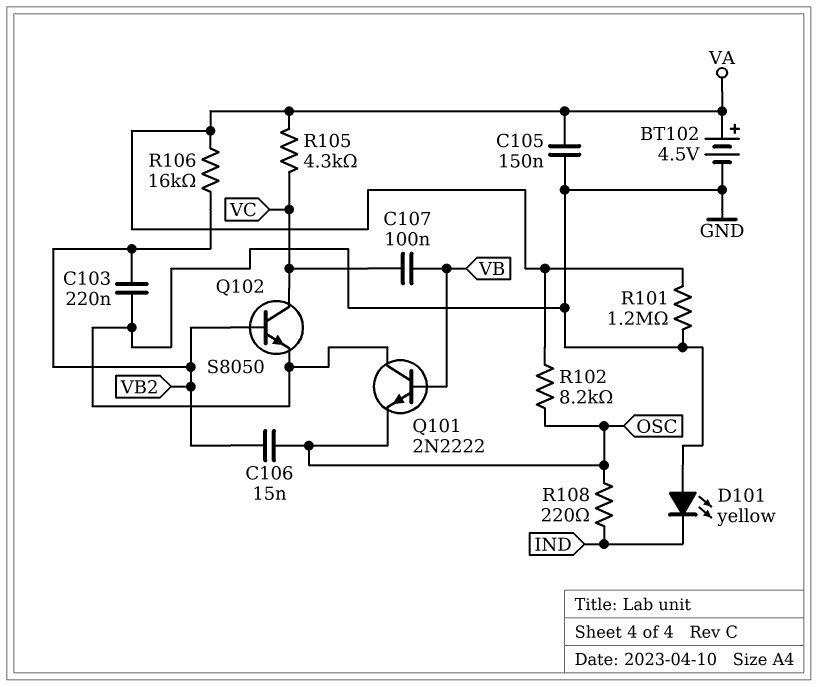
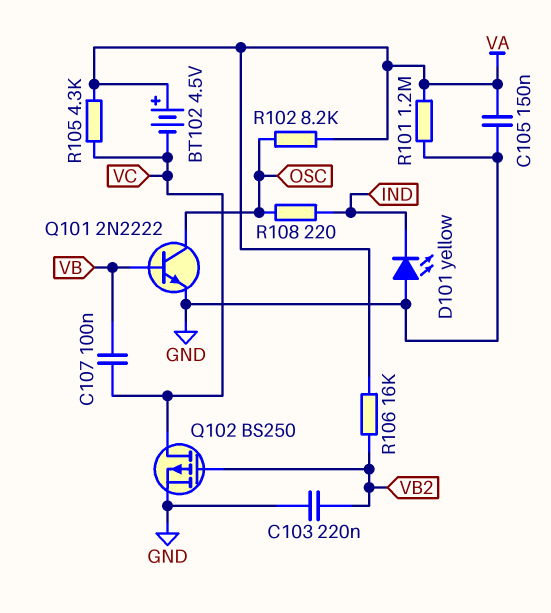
BT102: 4.5V (plus VA, minus GND) -> 4.5V (plus VA, minus VC)
C106: 15nF (OSC, VB2) -> none
Q101: NPN 2N2222 (B VB, C GND, E OSC) -> NPN 2N2222 (B VB, C OSC, E GND)
Q102: NPN S8050 (B VB2, C VC, E GND) -> PMOS BS250 (G VB2, D VC, S GND)

